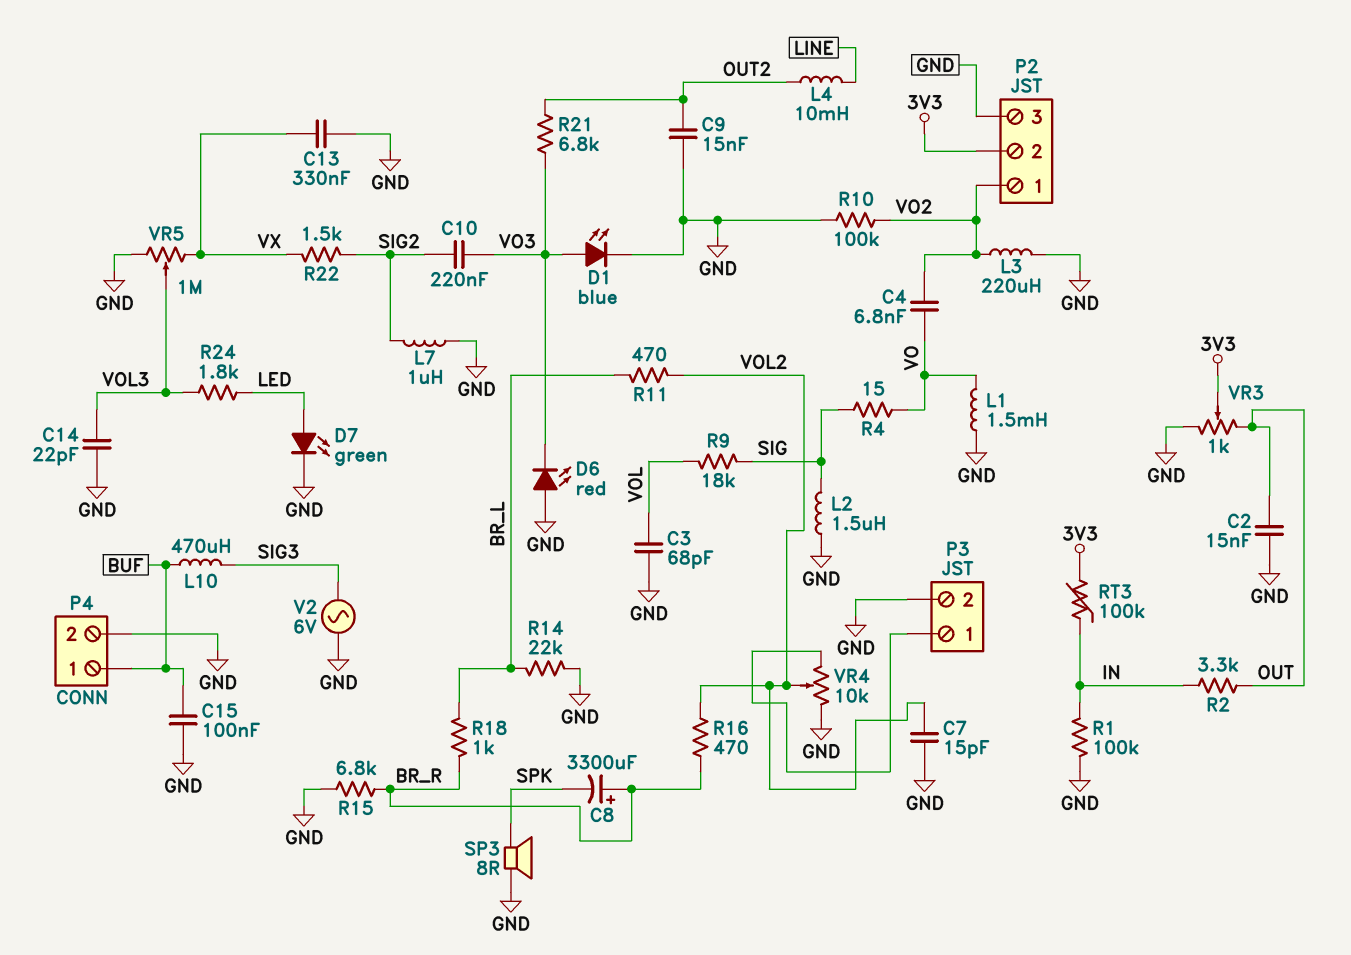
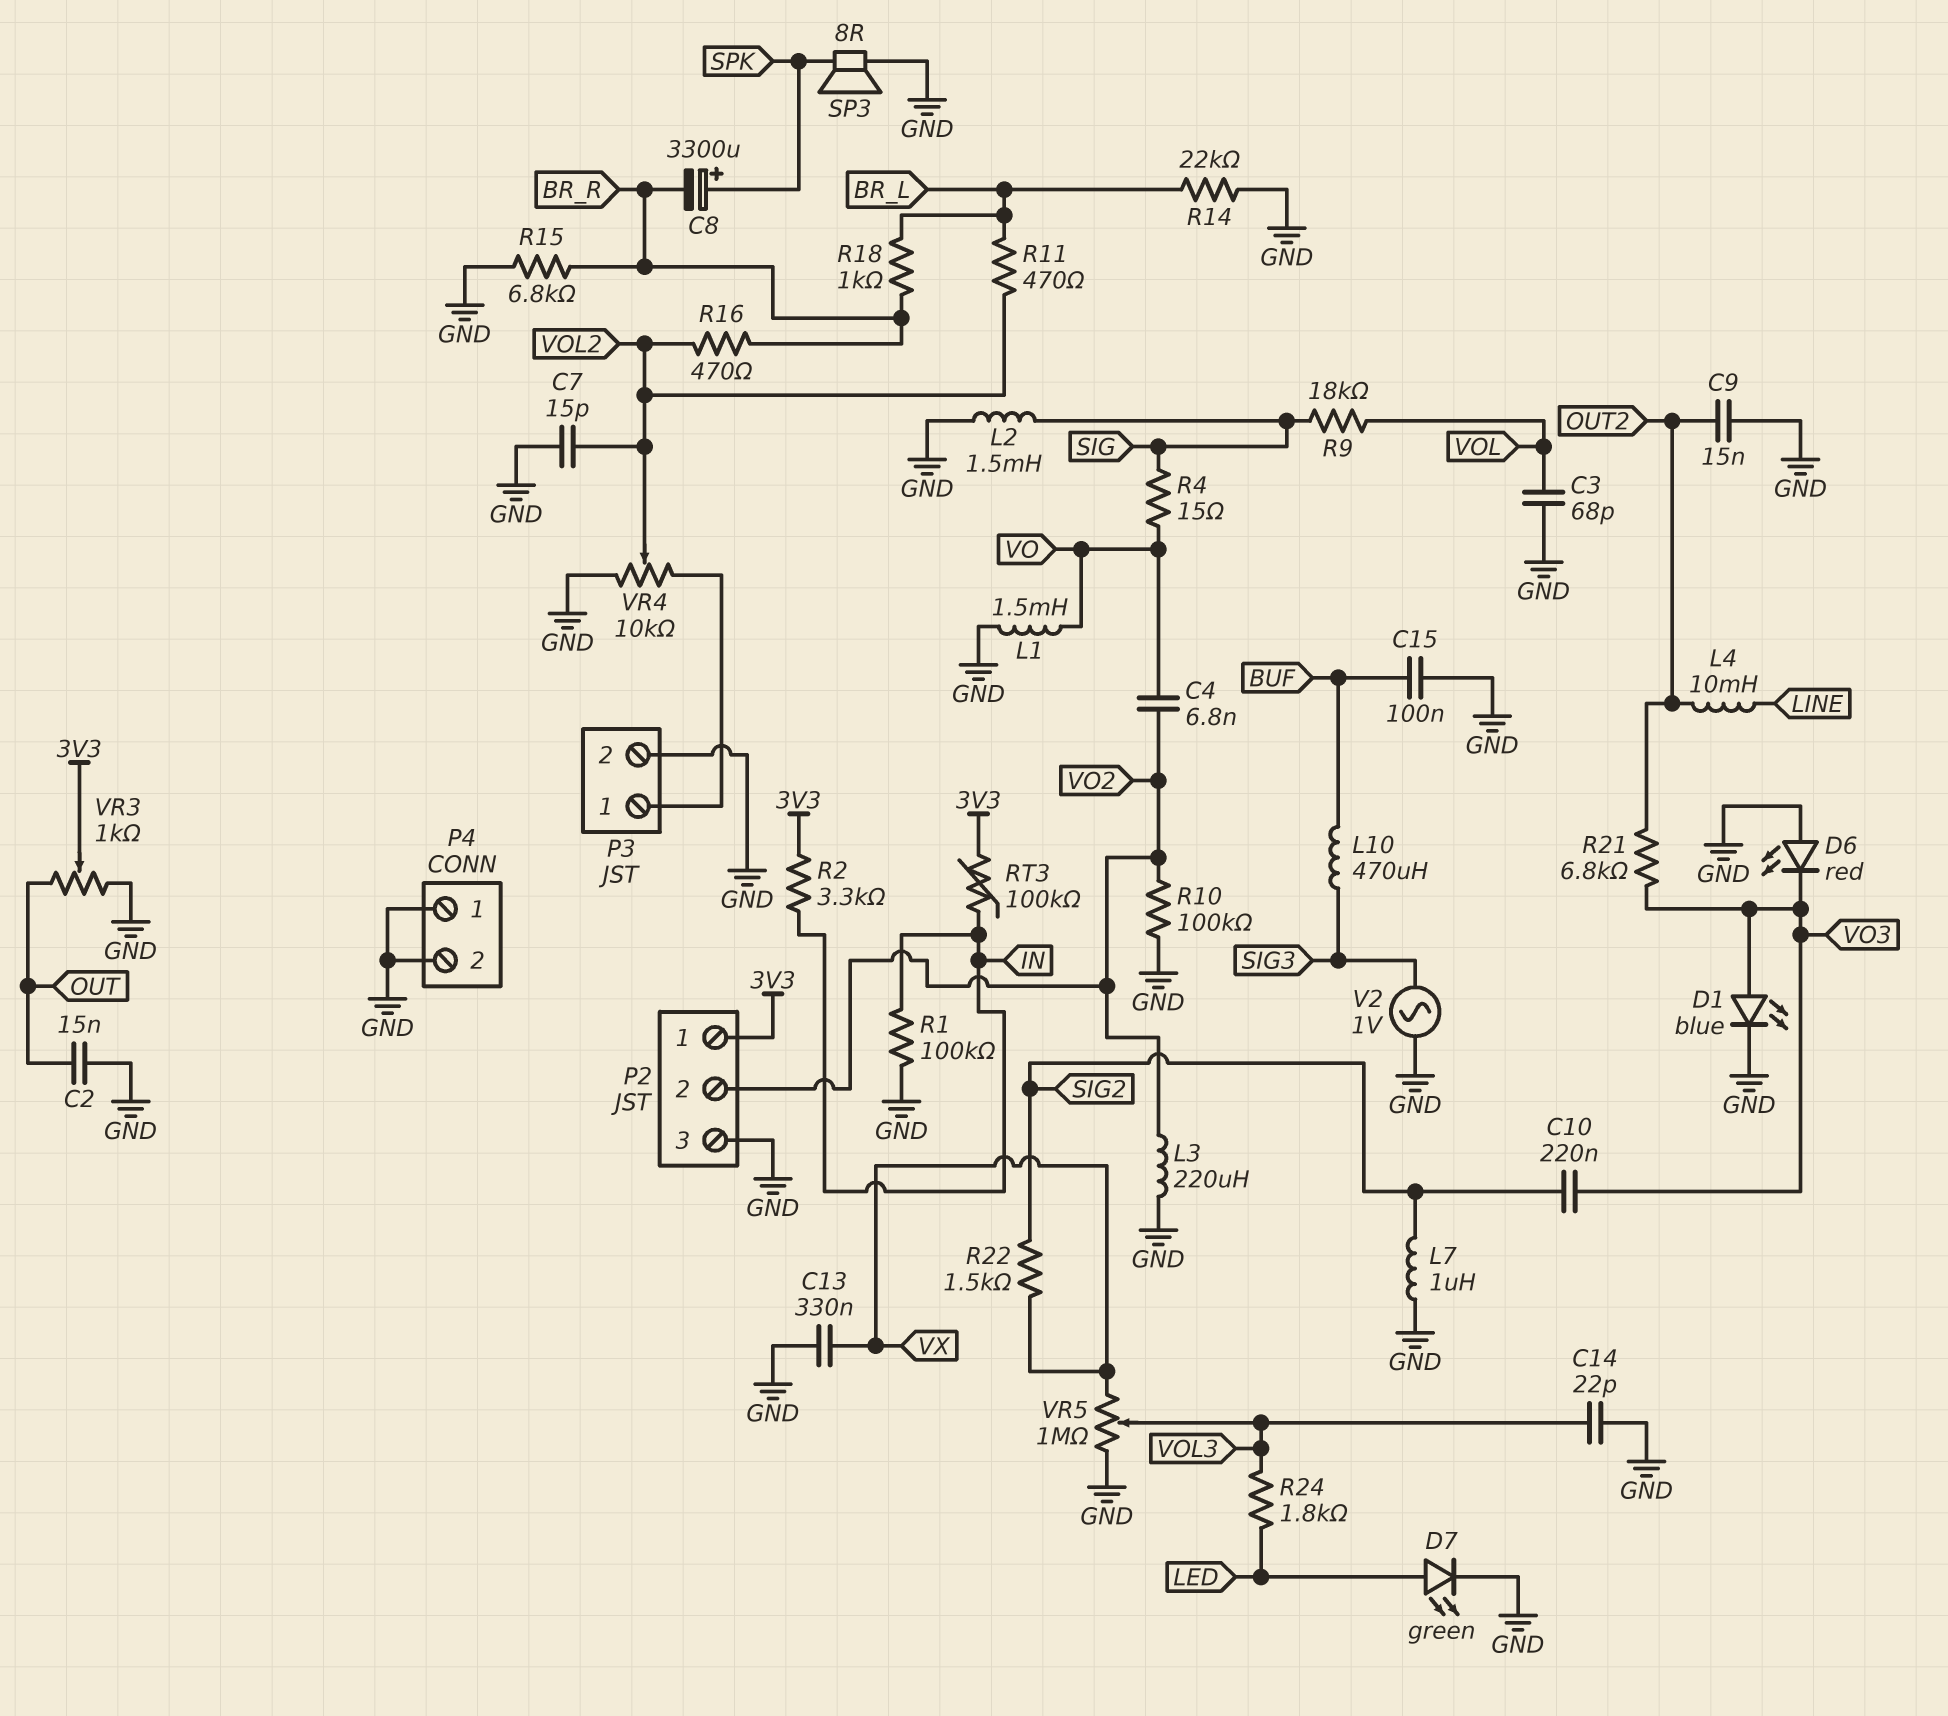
C8: 3300uF (plus BR_R, minus SPK) -> 3300uF (plus SPK, minus BR_R)
L2: 1.5uH (GND, SIG) -> 1.5mH (GND, SIG)
P2 pin 1: VO2 -> 3V3
P2 pin 2: 3V3 -> VO2
P4 pin 1: BUF -> GND
R2: 3.3k (IN, OUT) -> 3.3k (3V3, IN)
V2: AC 6V (GND, SIG3) -> AC 1V (GND, SIG3)

